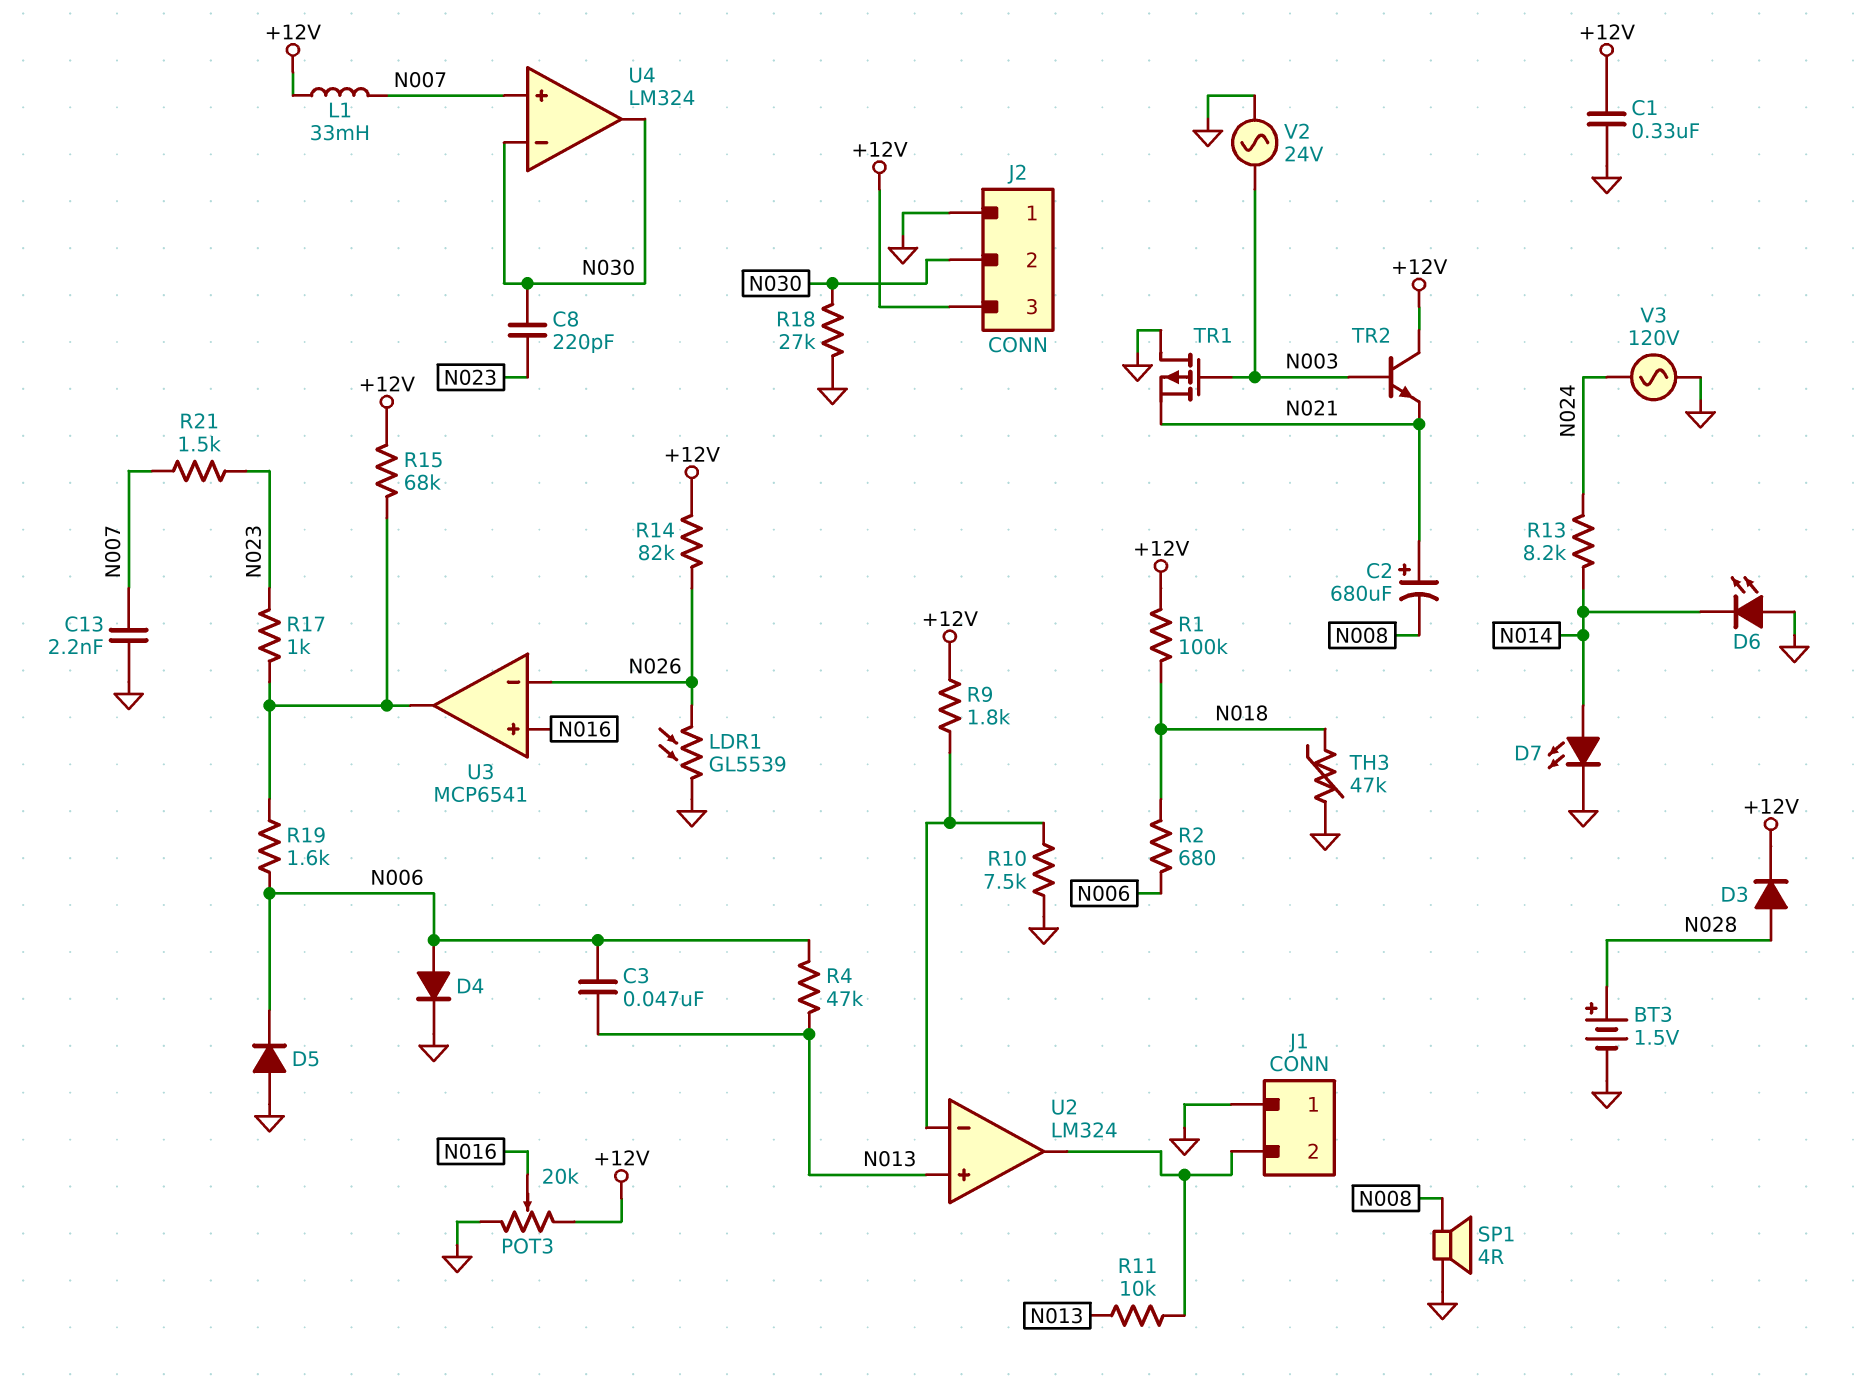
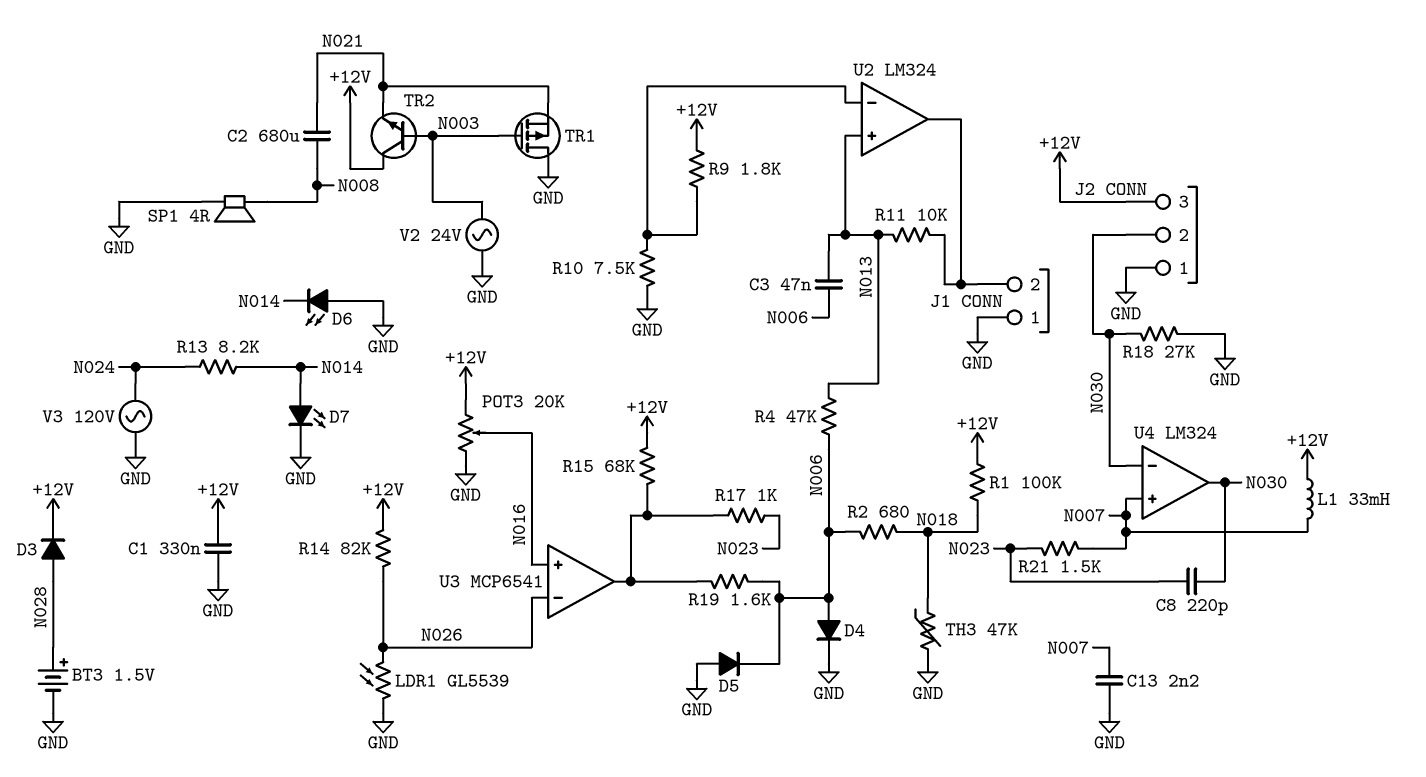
C2: 680uF (plus N021, minus N008) -> 680uF (N008, N021)

